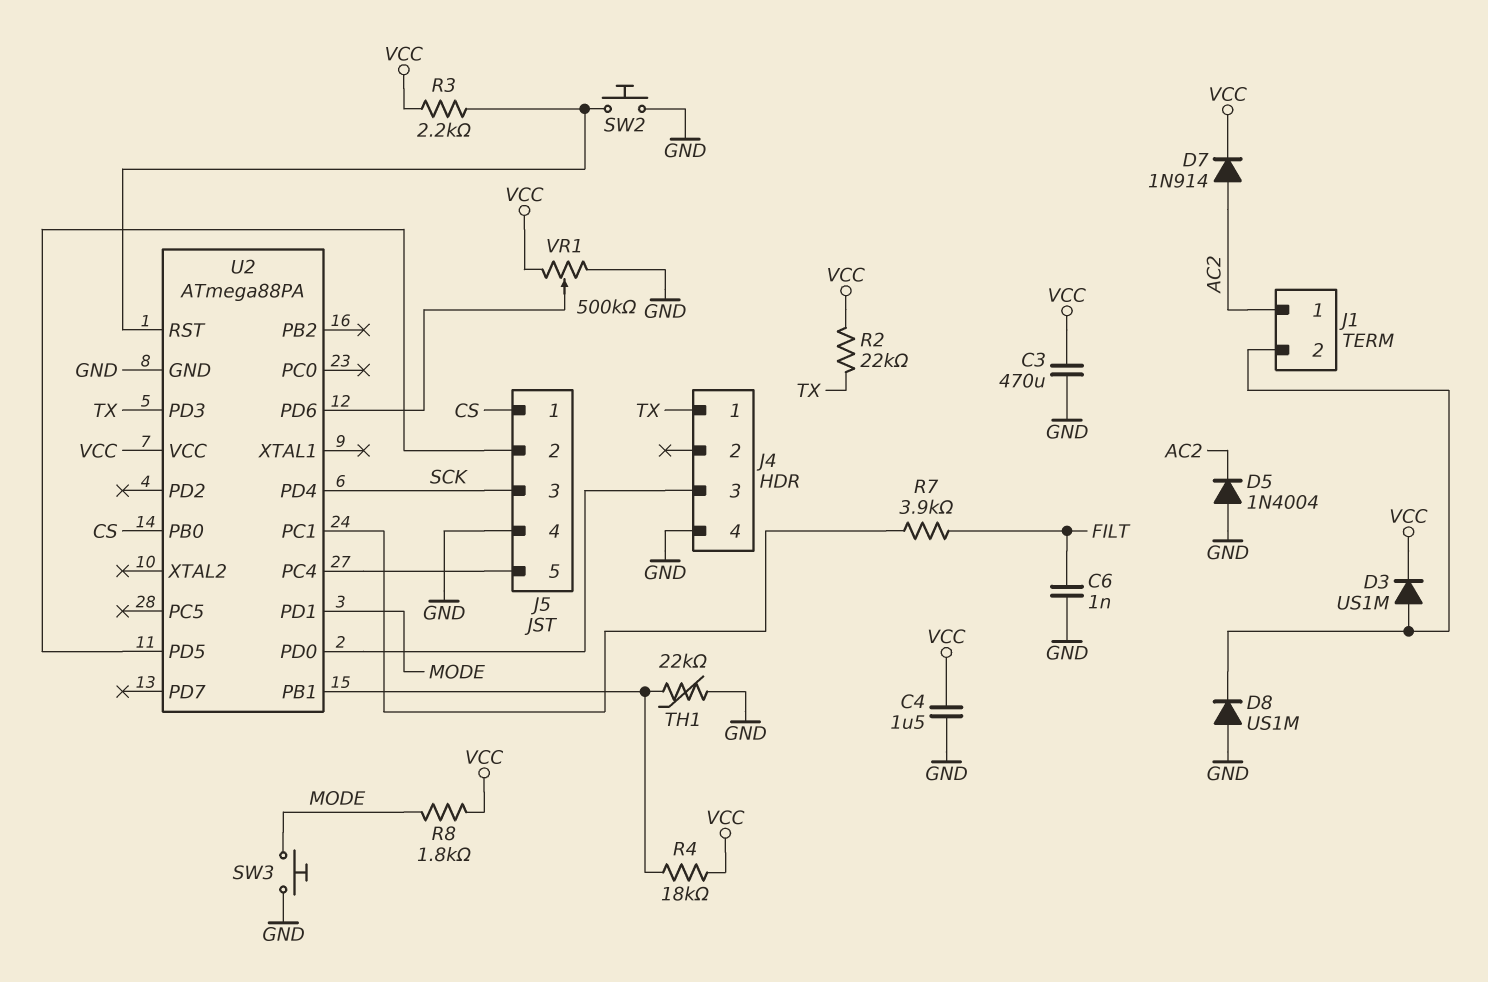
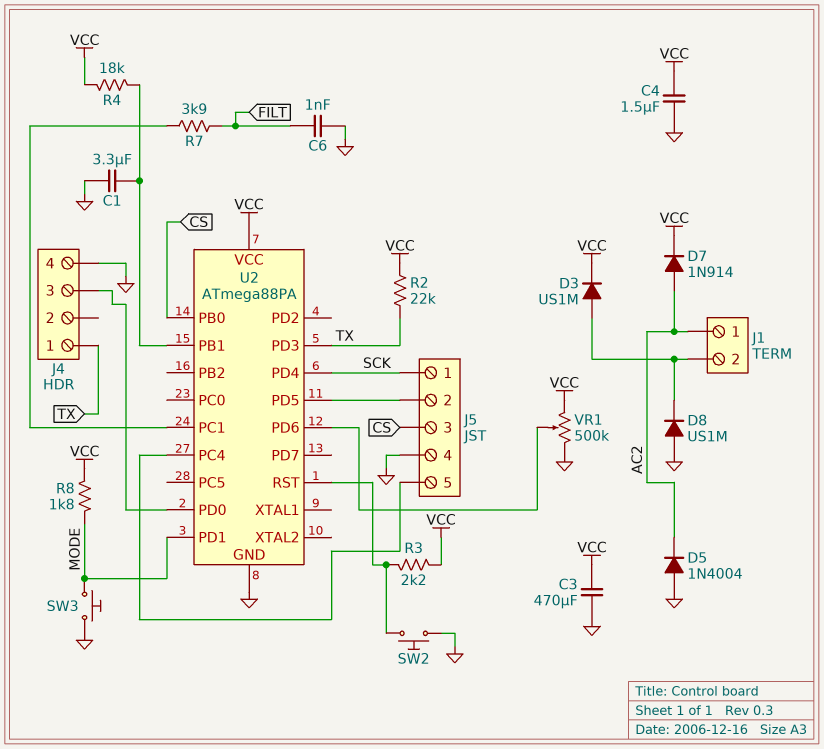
C1: none -> 3.3uF (GND, U2/PB1)
J5 pin 1: CS -> SCK
J5 pin 3: SCK -> CS
TH1: 22k (GND, U2/PB1) -> none

